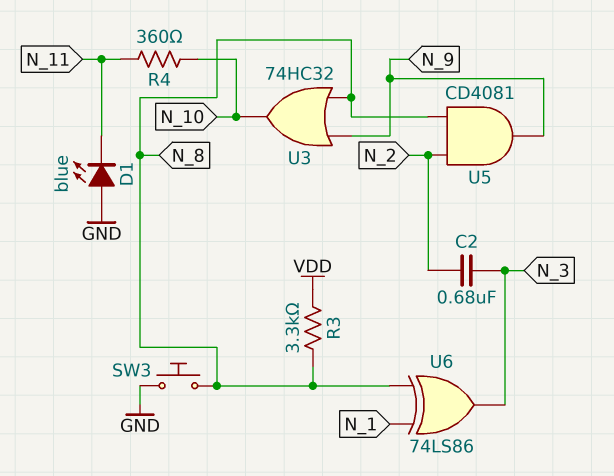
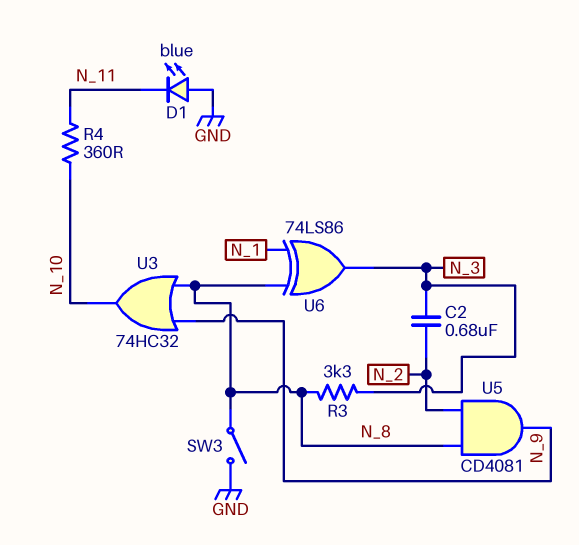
R3: 3.3k (N_8, VDD) -> 3.3k (N_3, N_8)
SW3: button (GND, N_8) -> switch (GND, N_8)

